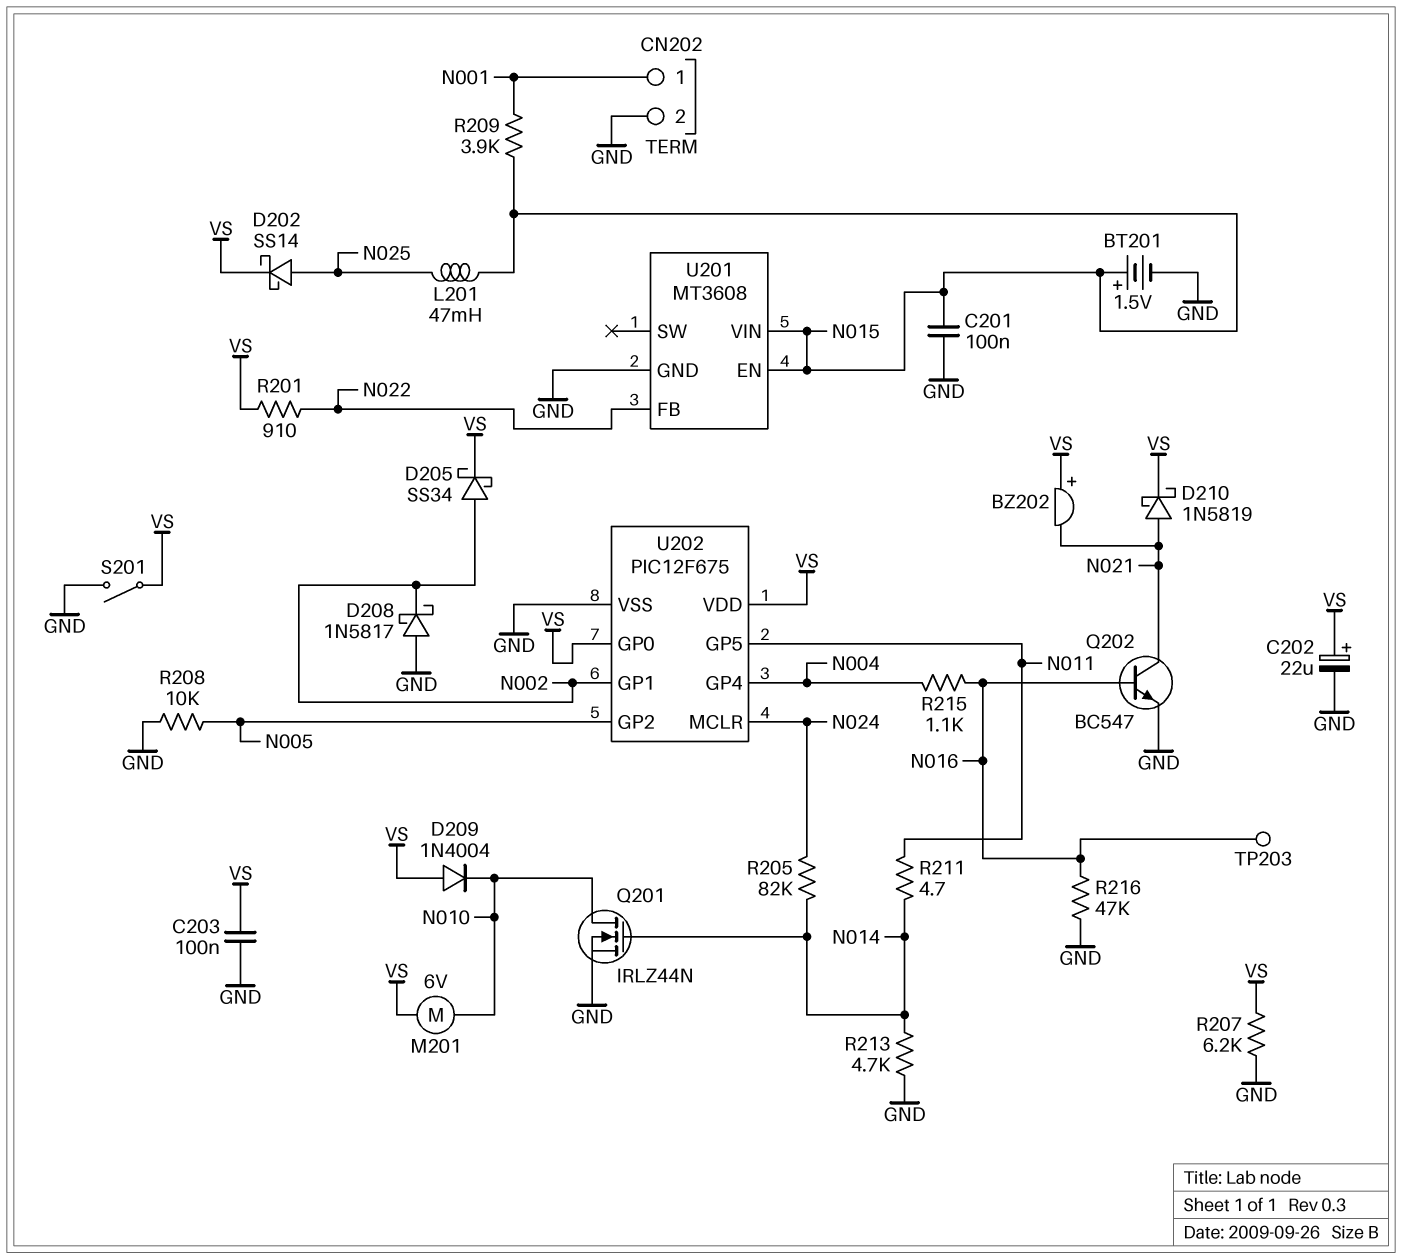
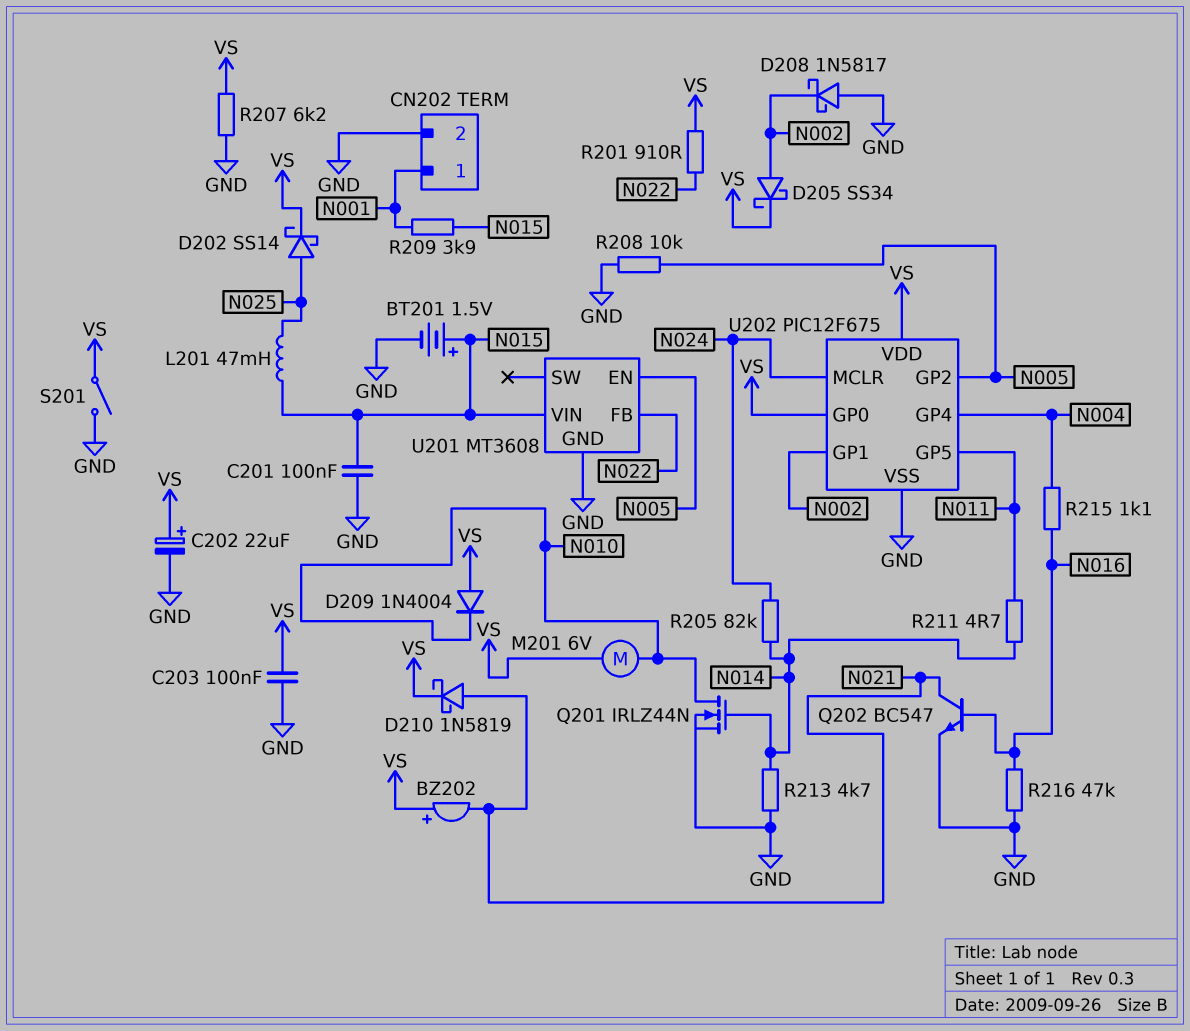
TP203: test point (N016) -> none
U201 pin EN: N015 -> N005

